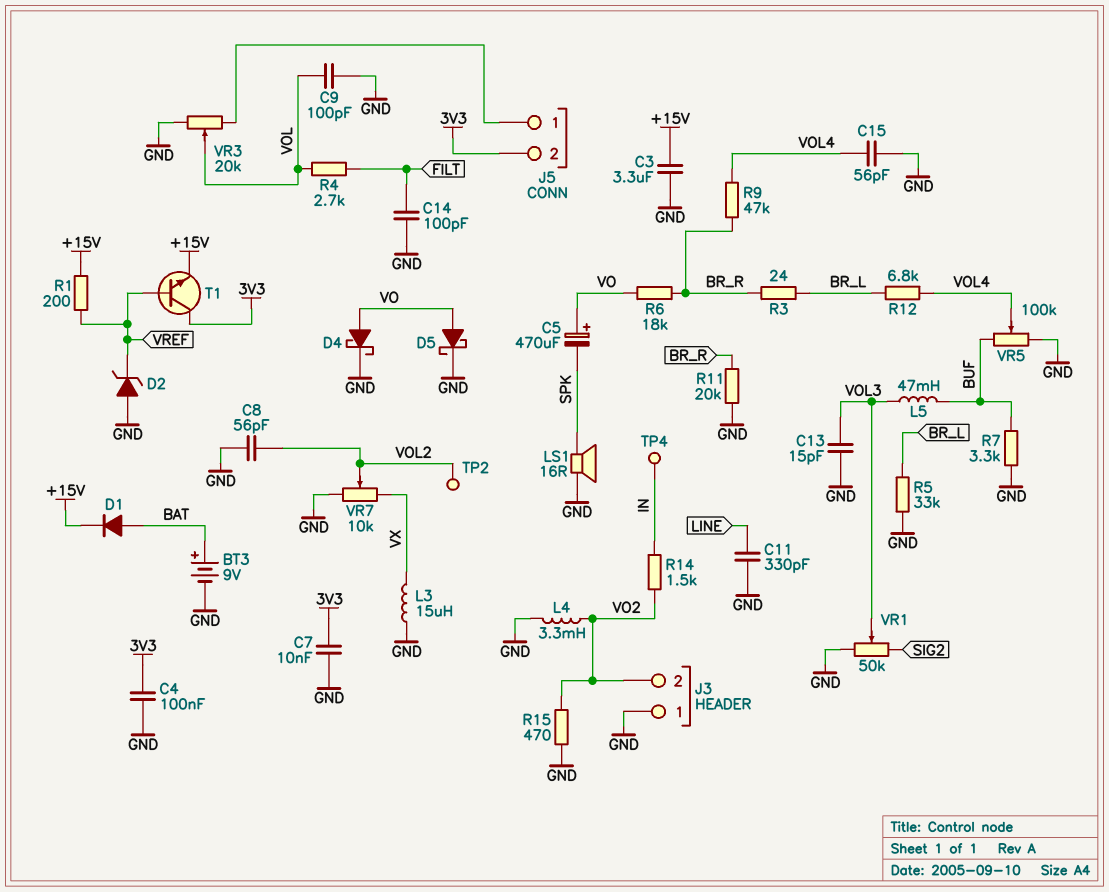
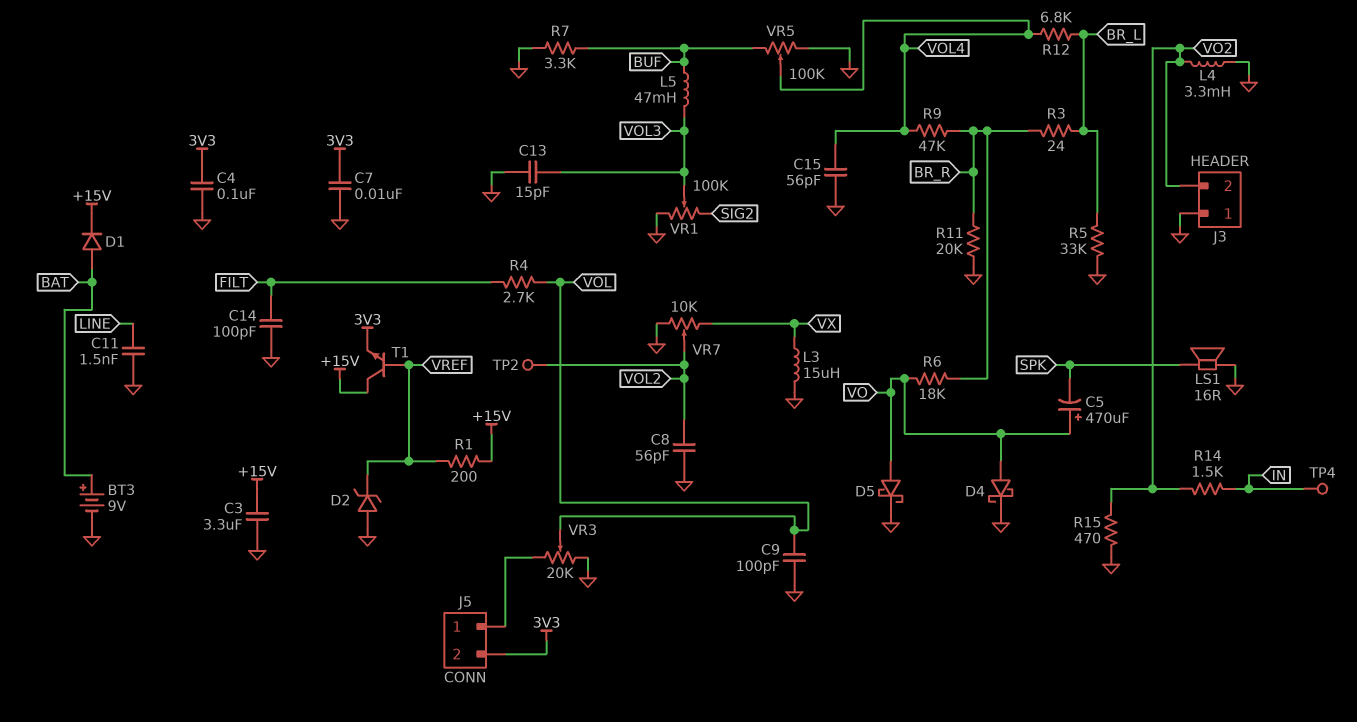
C11: 330pF (GND, LINE) -> 1.5nF (GND, LINE)
T1: NPN (B VREF, C 3V3, E +15V) -> NPN (B VREF, C +15V, E 3V3)
VR1: 50k (GND, SIG2, wiper VOL3) -> 100k (GND, SIG2, wiper VOL3)

